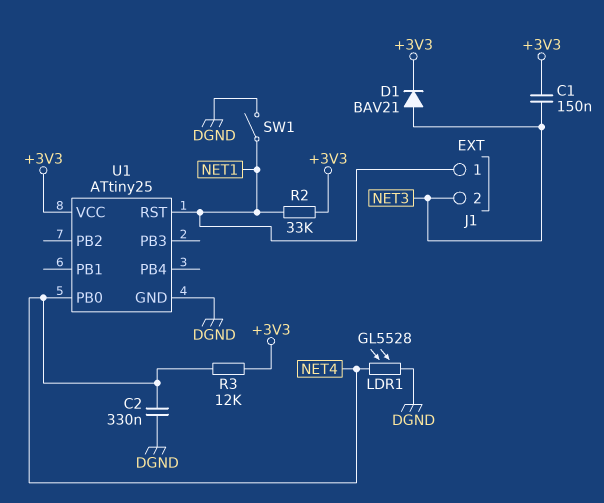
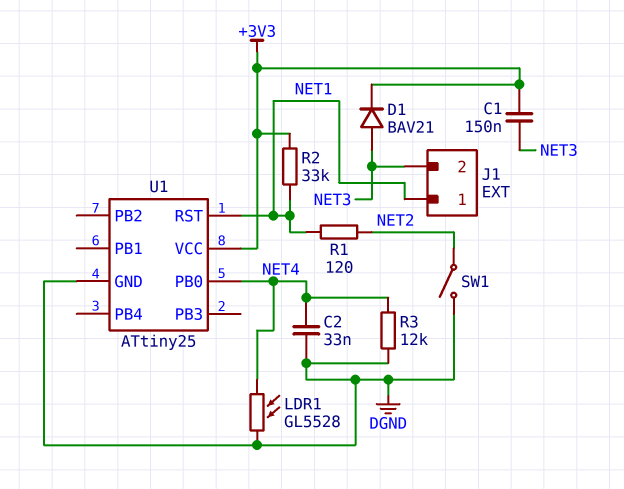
C2: 330nF (DGND, NET4) -> 33nF (DGND, NET4)
R1: none -> 120 (NET1, NET2)
R3: 12k (+3V3, NET4) -> 12k (DGND, NET4)
SW1: switch (DGND, NET1) -> switch (DGND, NET2)

